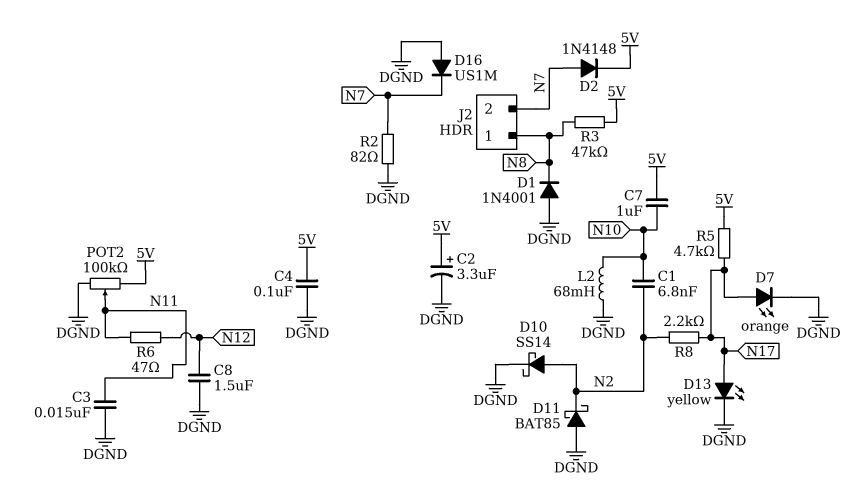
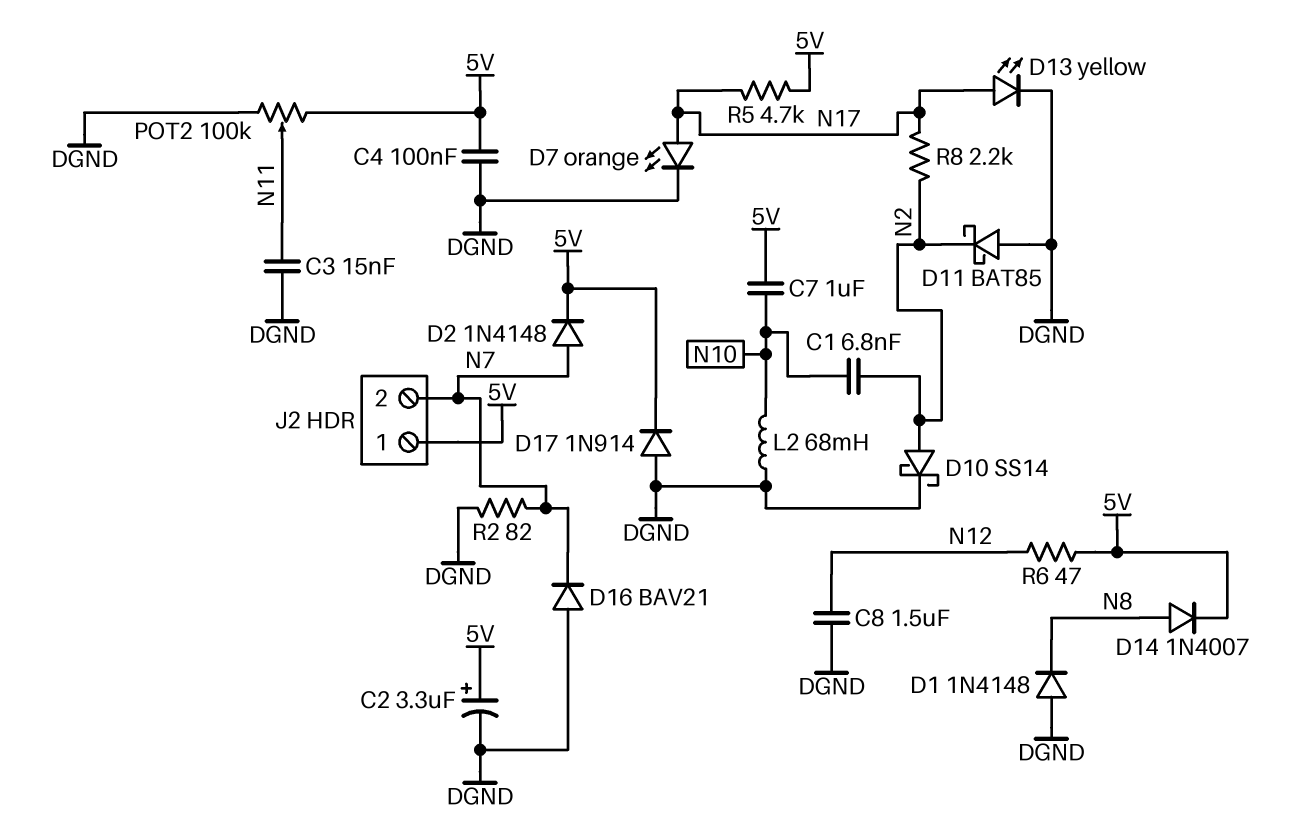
D1: diode 1N4001 (A DGND, K N8) -> diode 1N4148 (A DGND, K N8)
D14: none -> diode 1N4007 (A N8, K 5V)
D16: diode US1M (A DGND, K N7) -> diode BAV21 (A DGND, K N7)
D17: none -> diode 1N914 (A DGND, K 5V)
J2 pin 1: N8 -> 5V
R3: 47k (5V, N8) -> none
R6: 47 (N11, N12) -> 47 (5V, N12)

